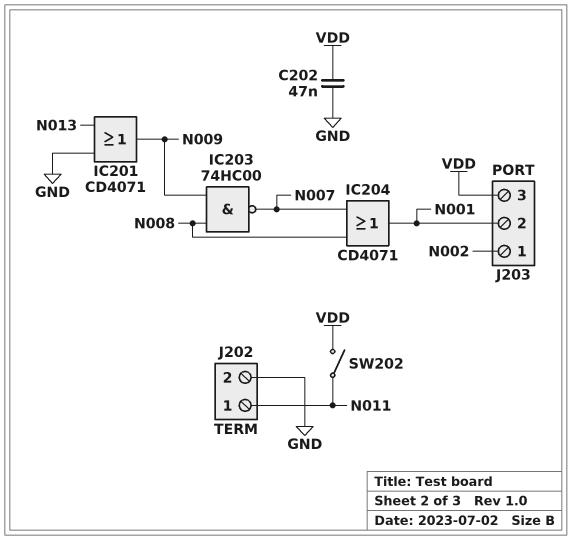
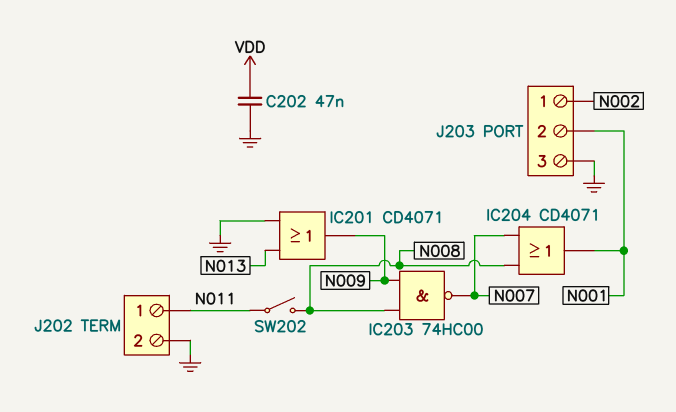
J203 pin 3: VDD -> GND
SW202: switch (N011, VDD) -> switch (N008, N011)

